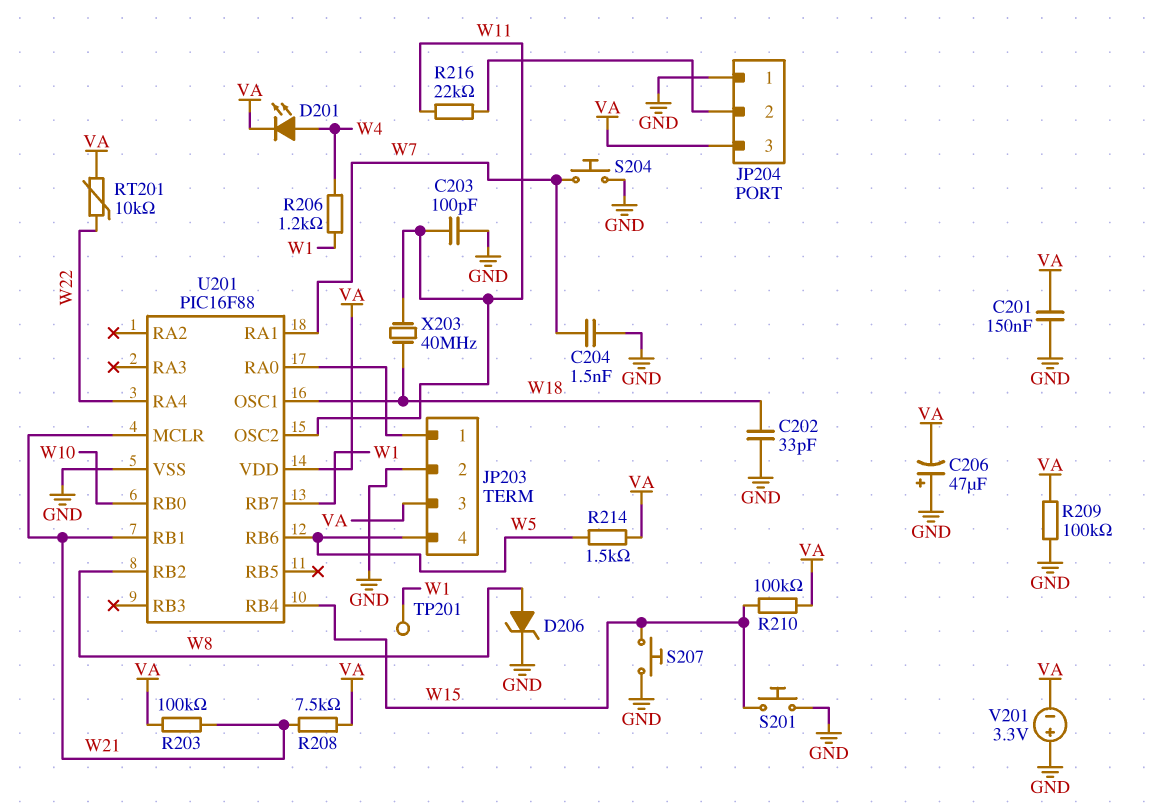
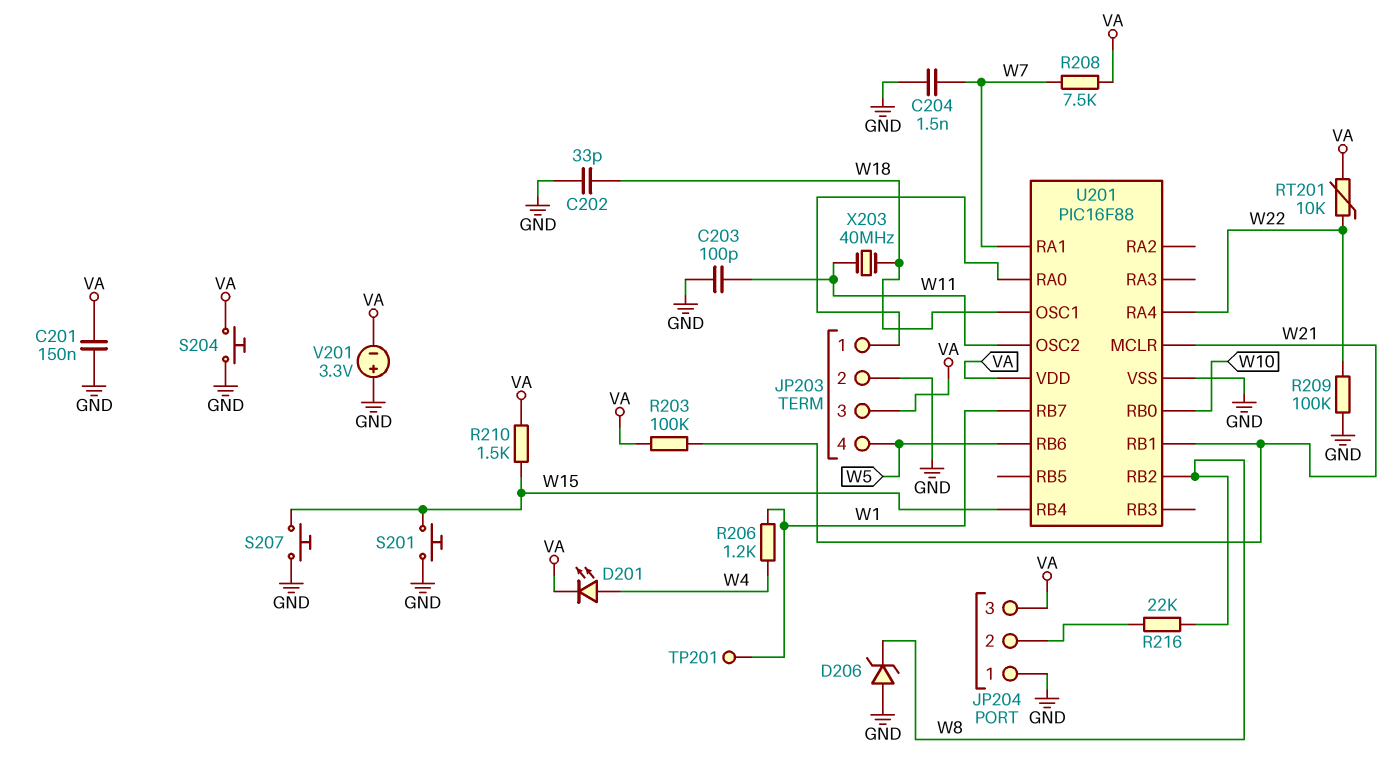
C206: 47uF (plus GND, minus VA) -> none
D206: zener (A W8, K GND) -> zener (A GND, K W8)
R208: 7.5k (VA, W21) -> 7.5k (VA, W7)
R209: 100k (GND, VA) -> 100k (GND, W22)
R210: 100k (VA, W15) -> 1.5k (VA, W15)
R214: 1.5k (VA, W5) -> none
R216: 22k (JP204/2, W11) -> 22k (JP204/2, W8)
S204: button (GND, W7) -> button (GND, VA)

